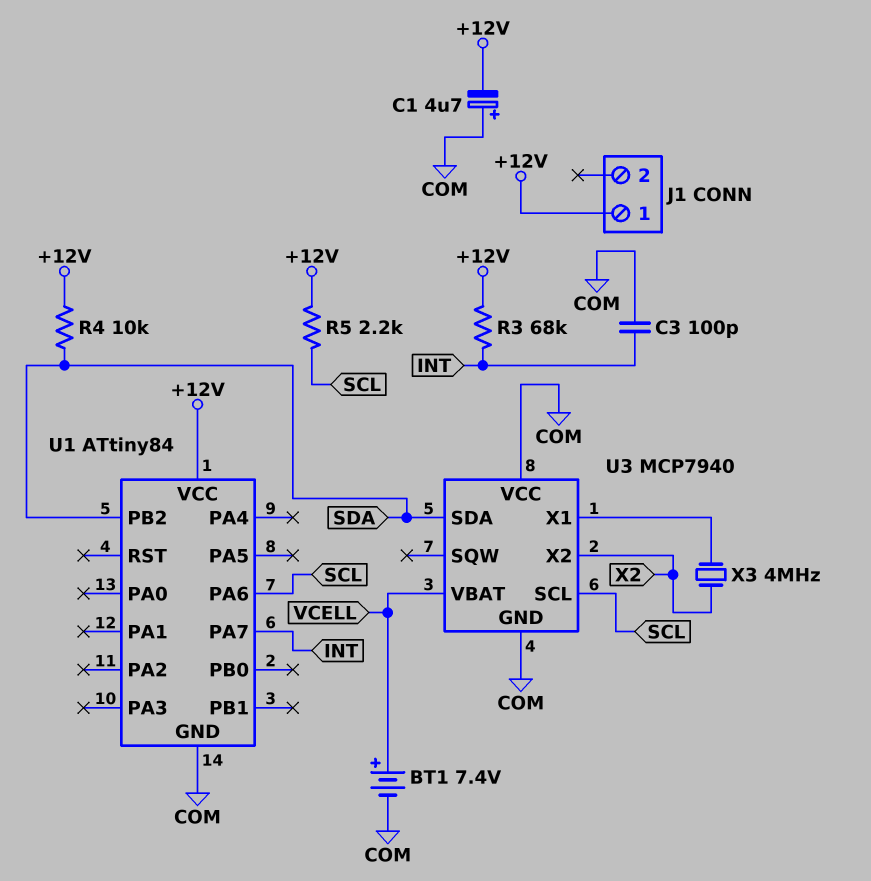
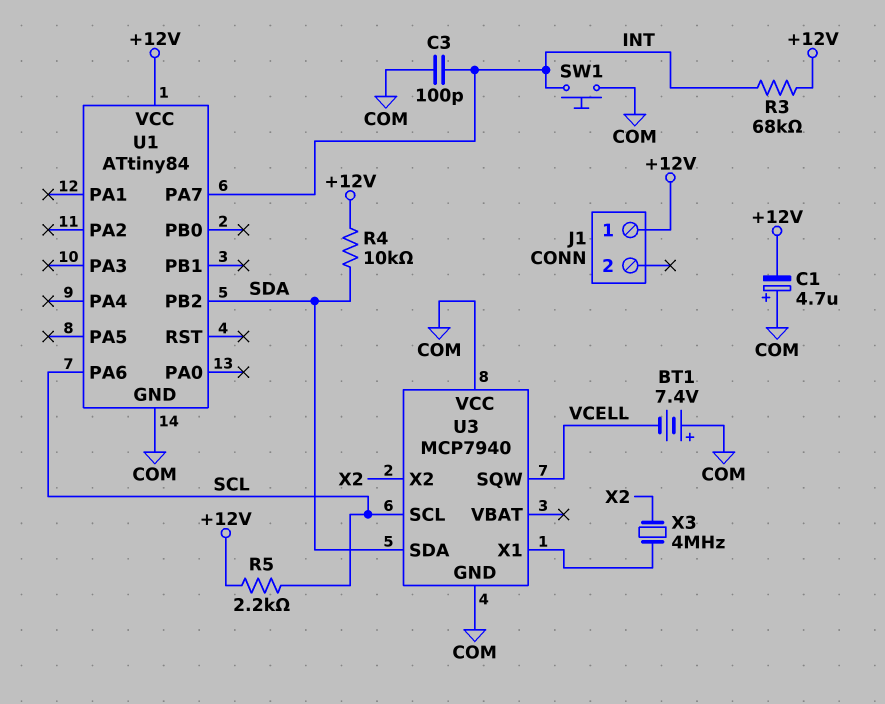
BT1: 7.4V (plus VCELL, minus COM) -> 7.4V (plus COM, minus VCELL)
SW1: none -> button (COM, INT)
U3 pin SQW: none -> VCELL
U3 pin VBAT: VCELL -> none

